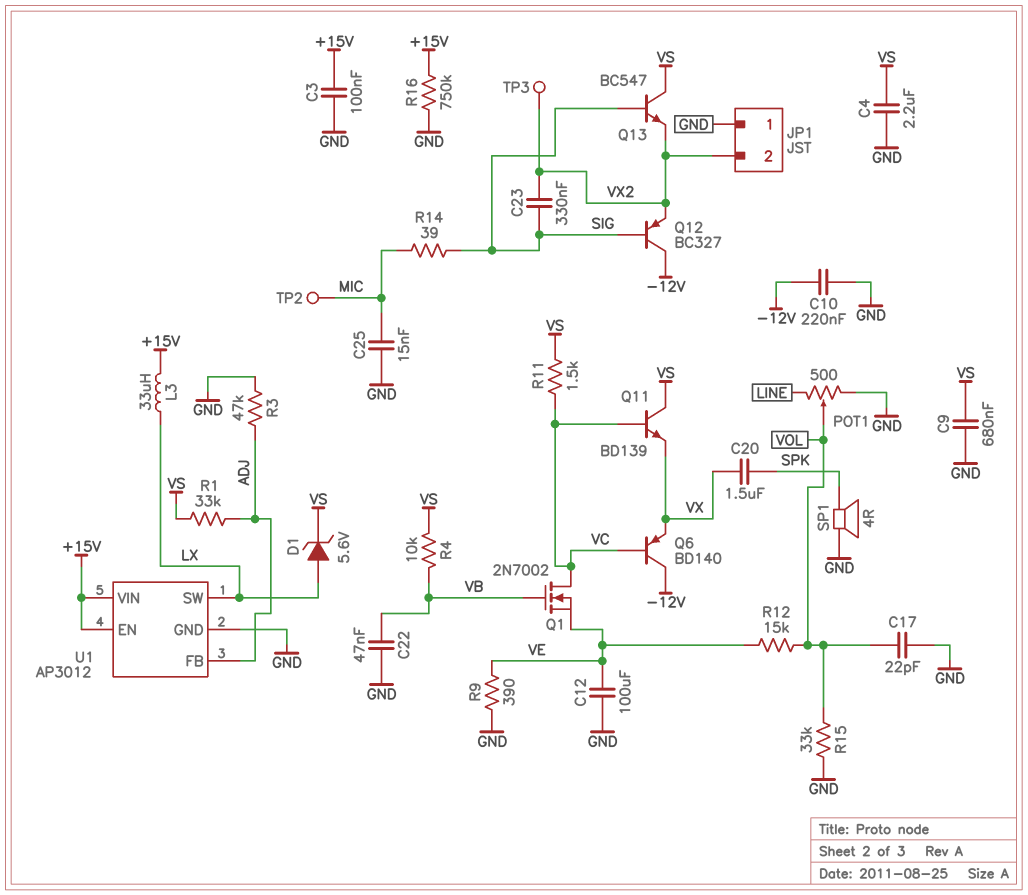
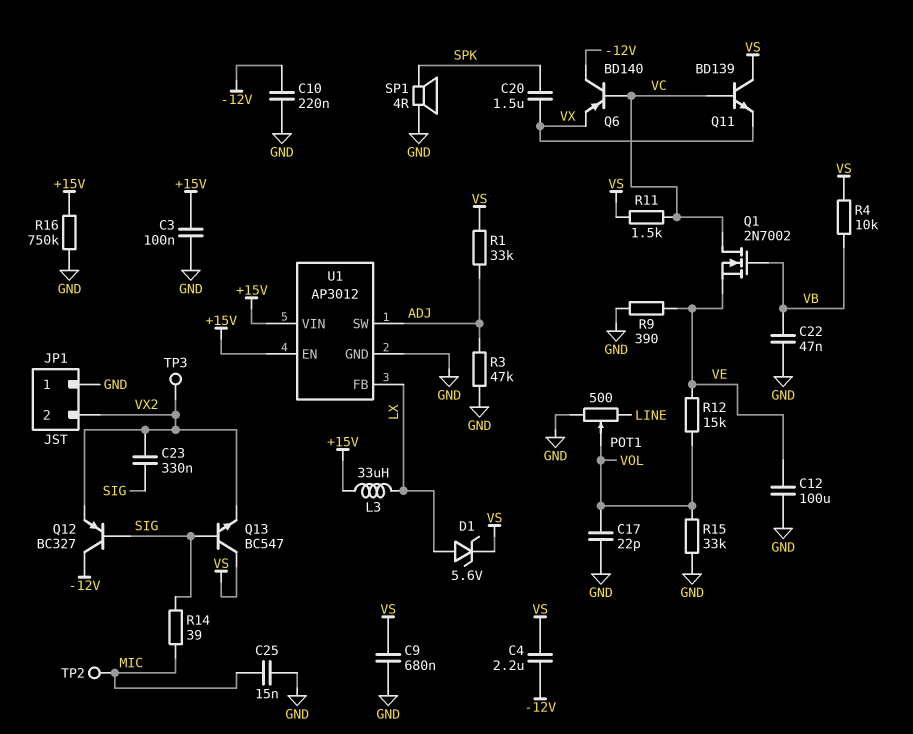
C4: 2.2uF (GND, VS) -> 2.2uF (-12V, VS)
U1 pin FB: ADJ -> LX
U1 pin SW: LX -> ADJ

